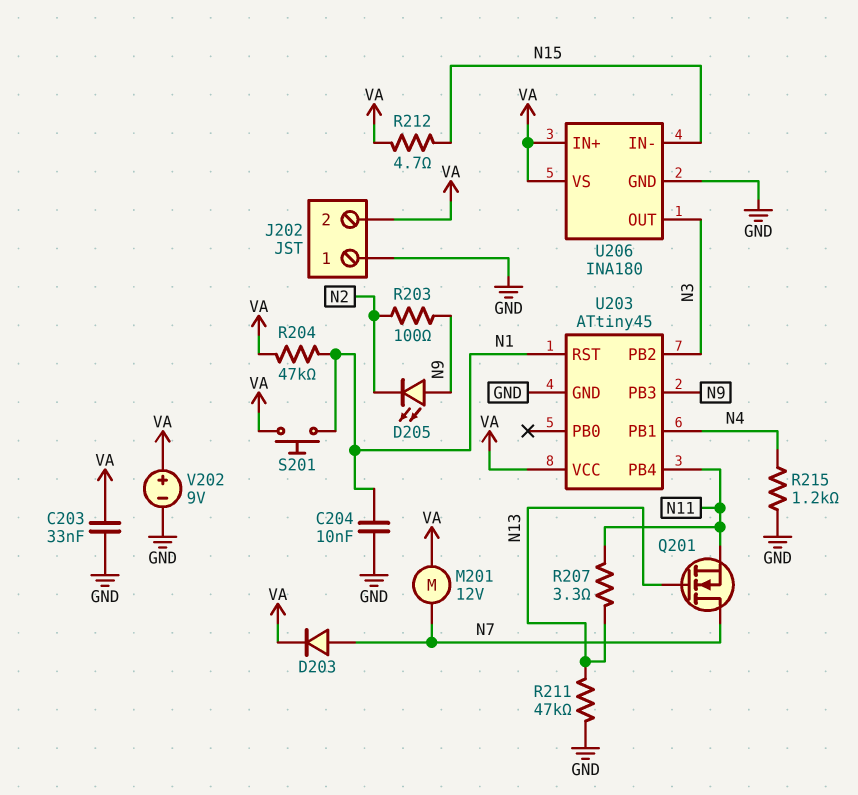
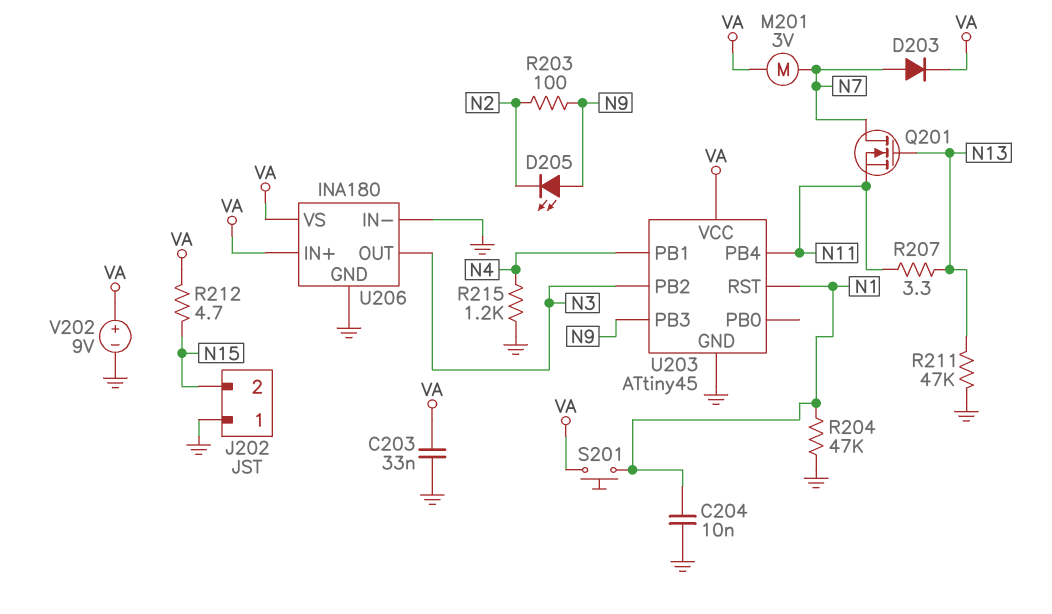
J202 pin 2: VA -> N15
M201: motor 12V (N7, VA) -> motor 3V (N7, VA)
R204: 47k (N1, VA) -> 47k (GND, N1)
U206 pin IN-: N15 -> GND

